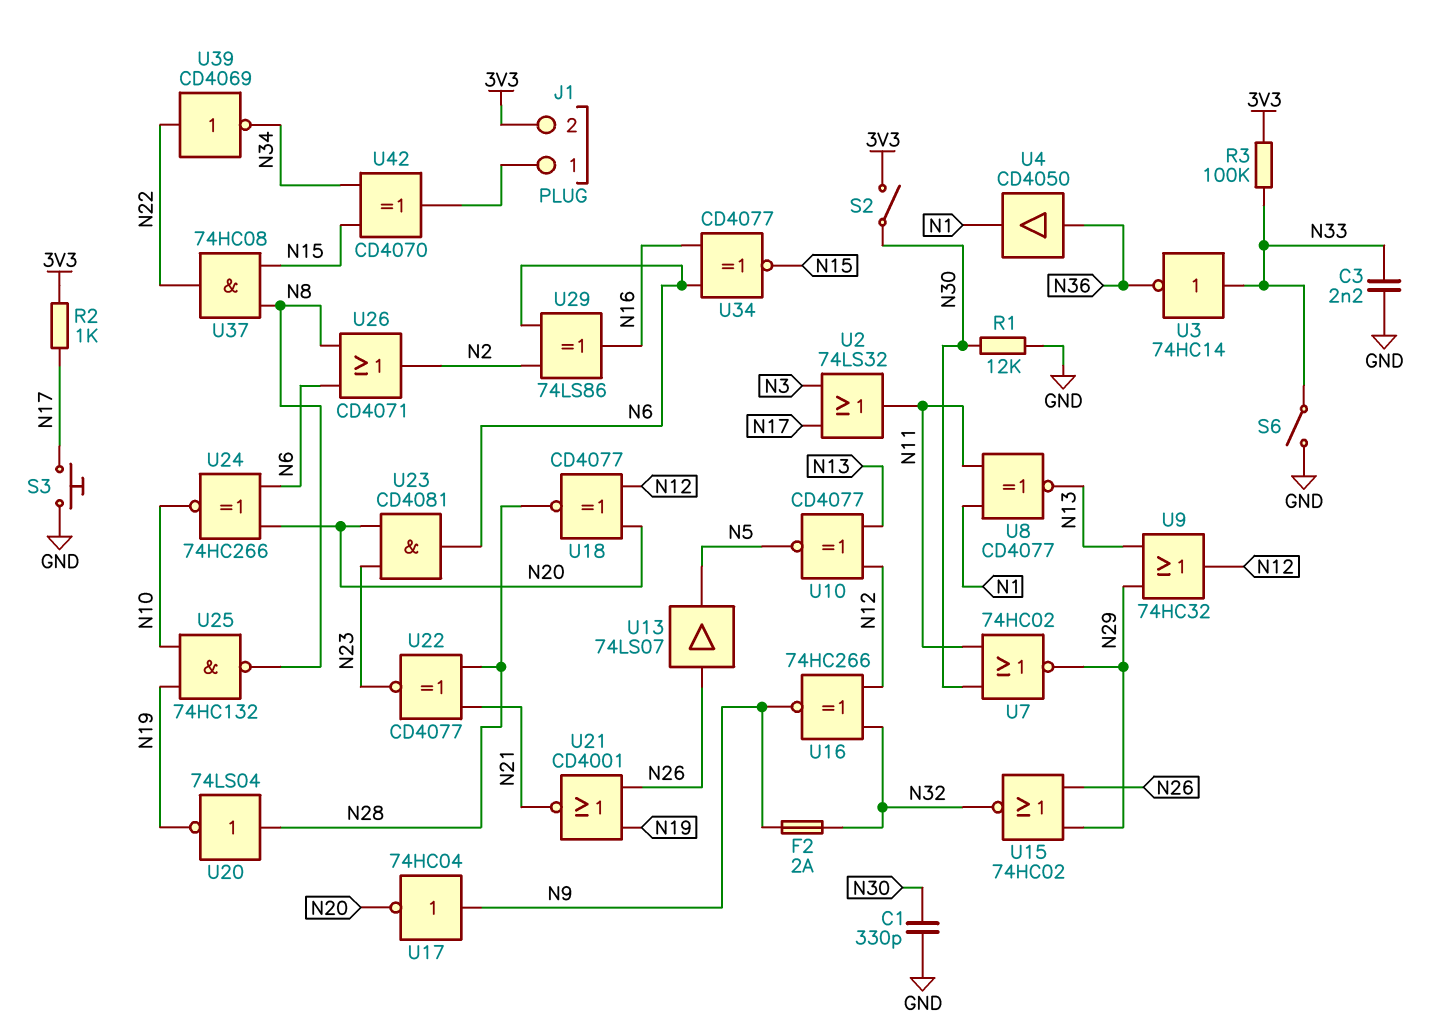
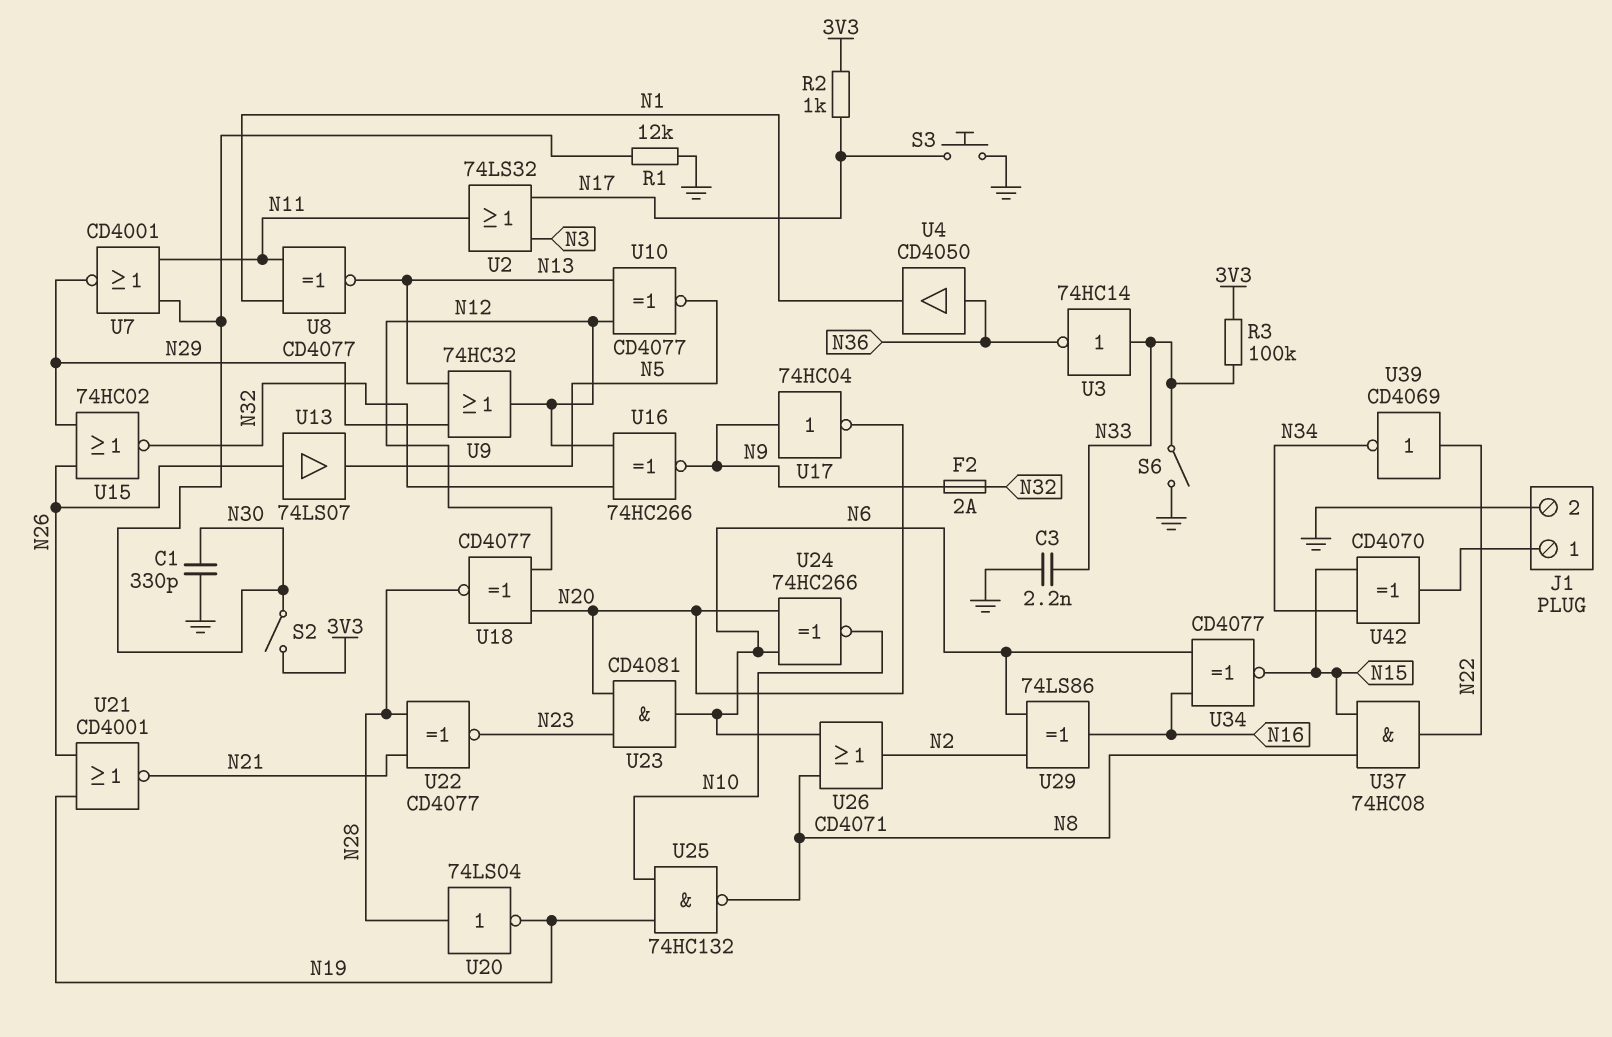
J1 pin 2: 3V3 -> GND
U7: NOR 74HC02 (in N11, in N30, out N29) -> NOR CD4001 (in N11, in N30, out N29)

